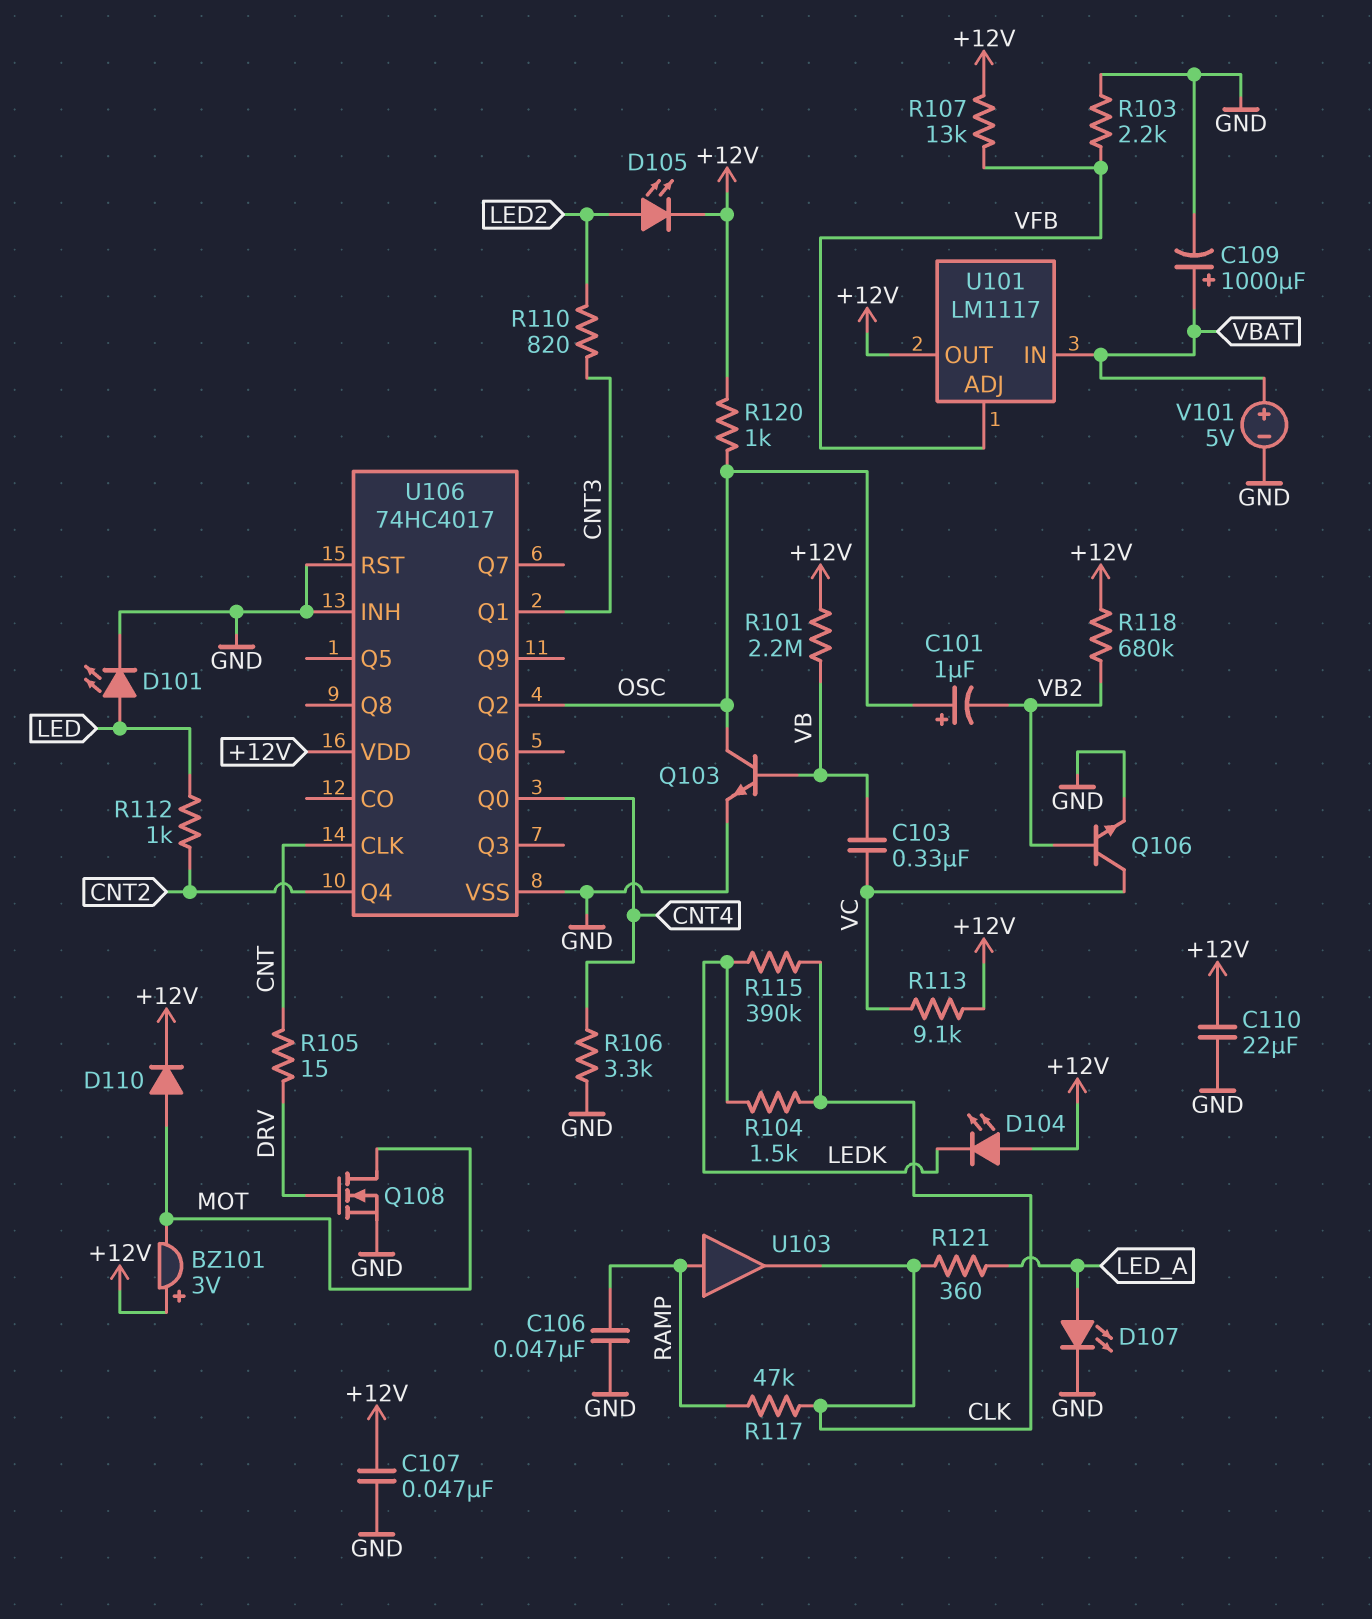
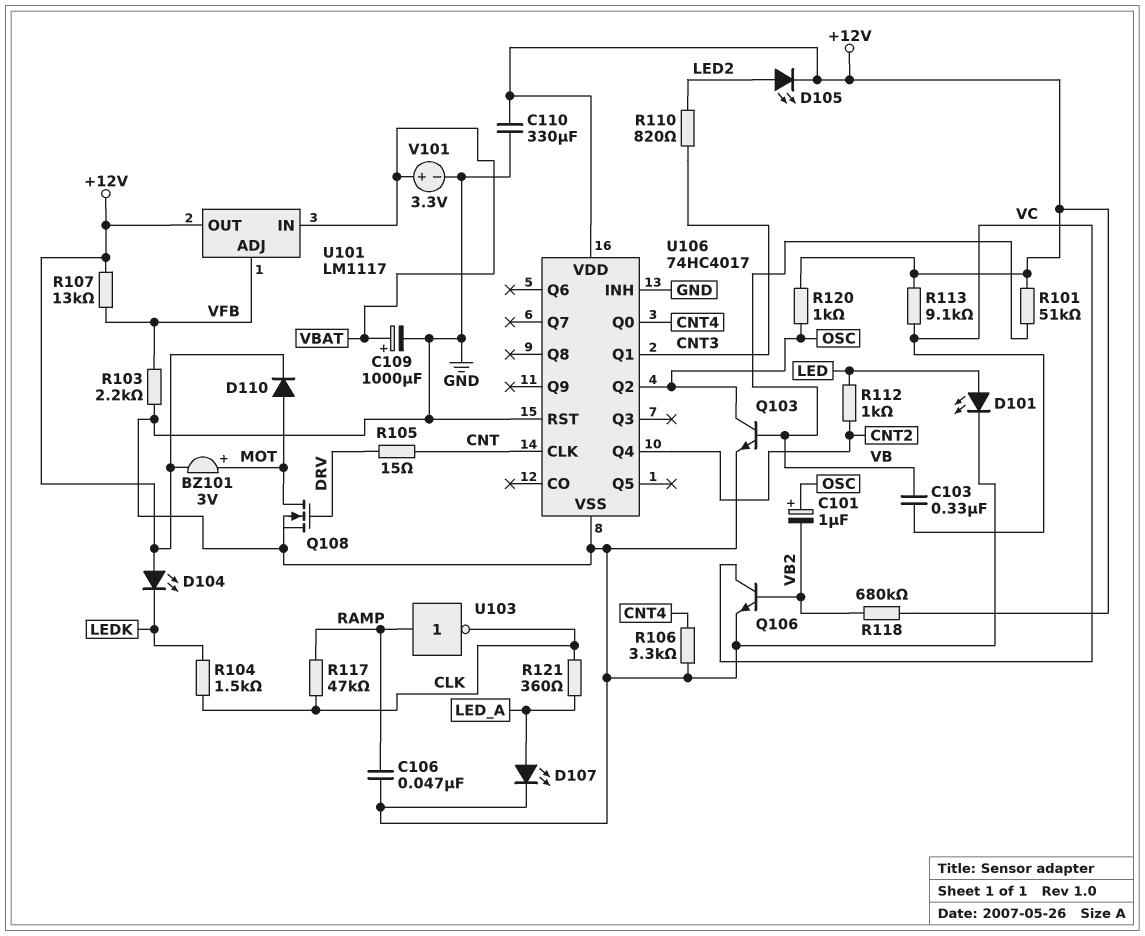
BZ101: buzzer 3V (plus +12V, minus MOT) -> buzzer 3V (plus MOT, minus +12V)
C107: 47nF (+12V, GND) -> none
C110: 22uF (+12V, GND) -> 330uF (+12V, GND)
R101: 2.2M (+12V, VB) -> 51k (+12V, VB)
R115: 390k (CLK, LEDK) -> none
U103: buffer (in RAMP, out CLK) -> NOT (in RAMP, out CLK)
V101: 5V (plus VBAT, minus GND) -> 3.3V (plus VBAT, minus GND)

